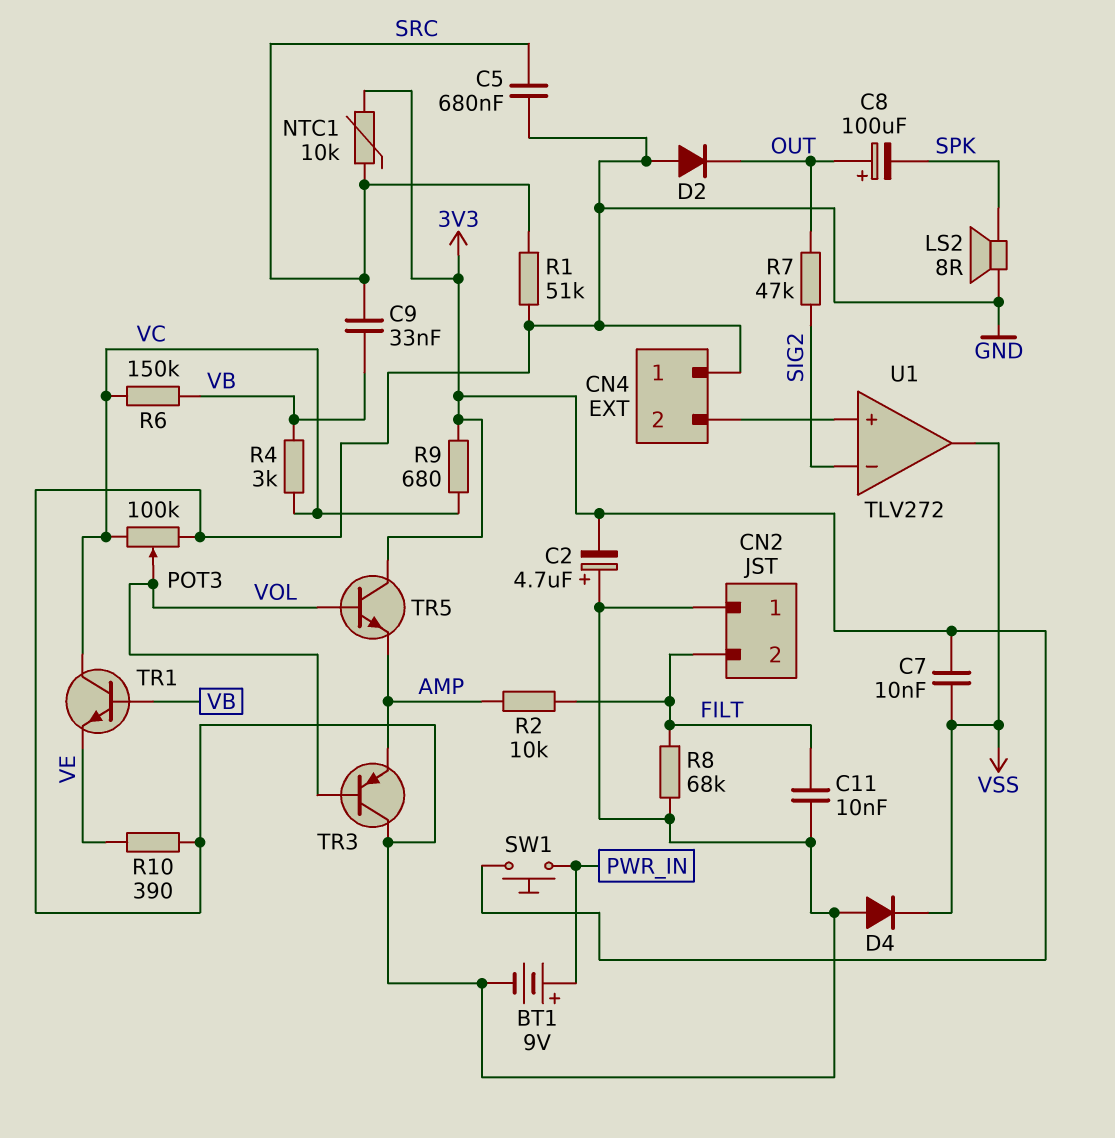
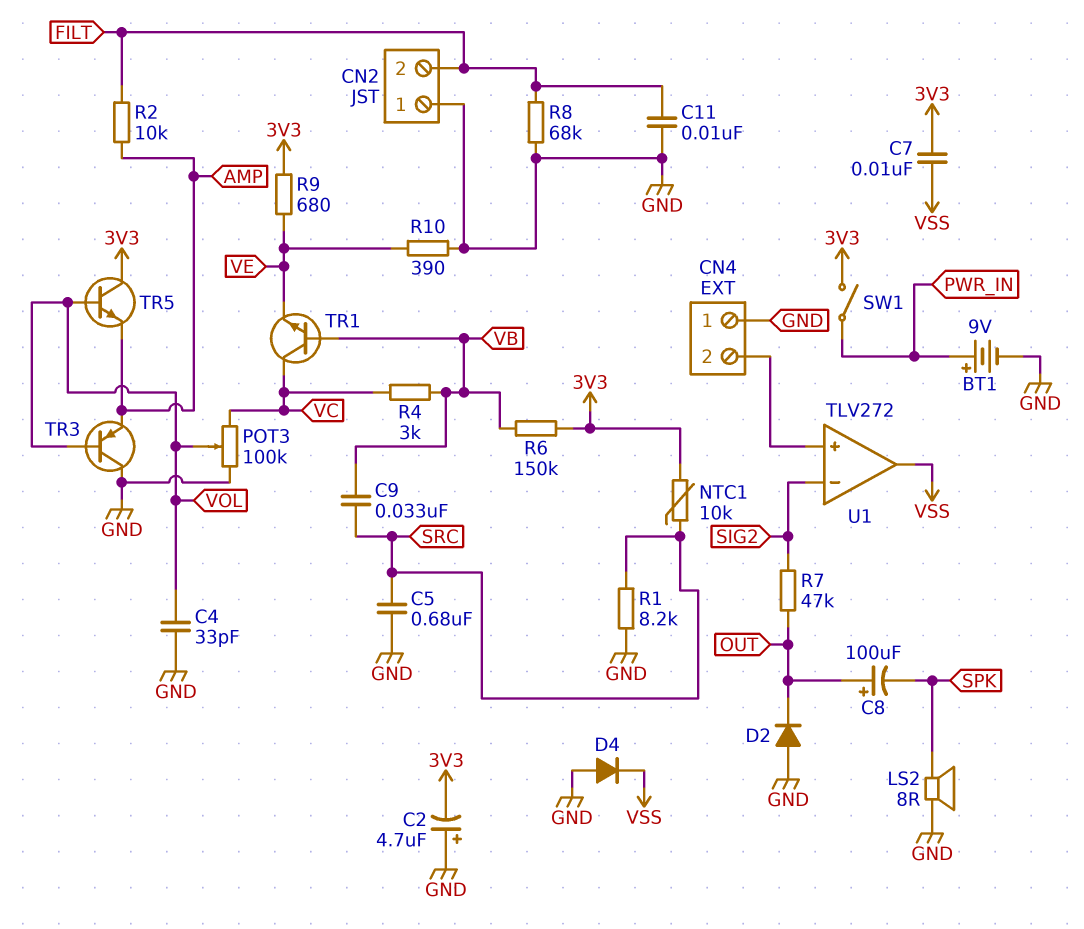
C4: none -> 33pF (GND, VOL)
R1: 51k (GND, SRC) -> 8.2k (GND, SRC)
R6: 150k (VB, VC) -> 150k (3V3, VB)
R9: 680 (3V3, VC) -> 680 (3V3, VE)
SW1: button (3V3, PWR_IN) -> switch (3V3, PWR_IN)

